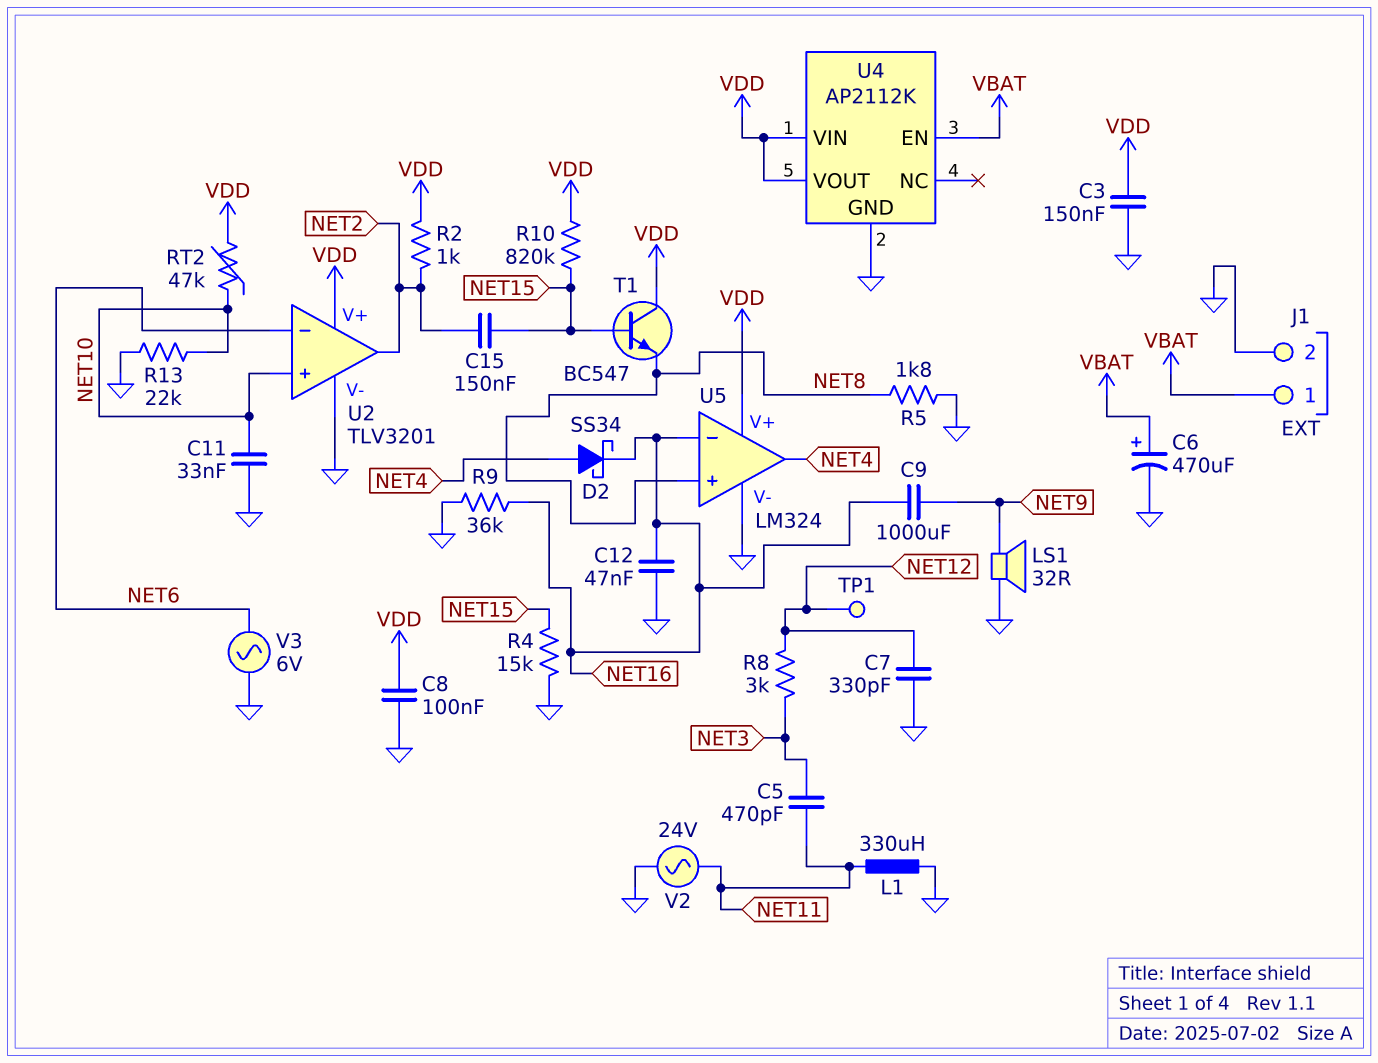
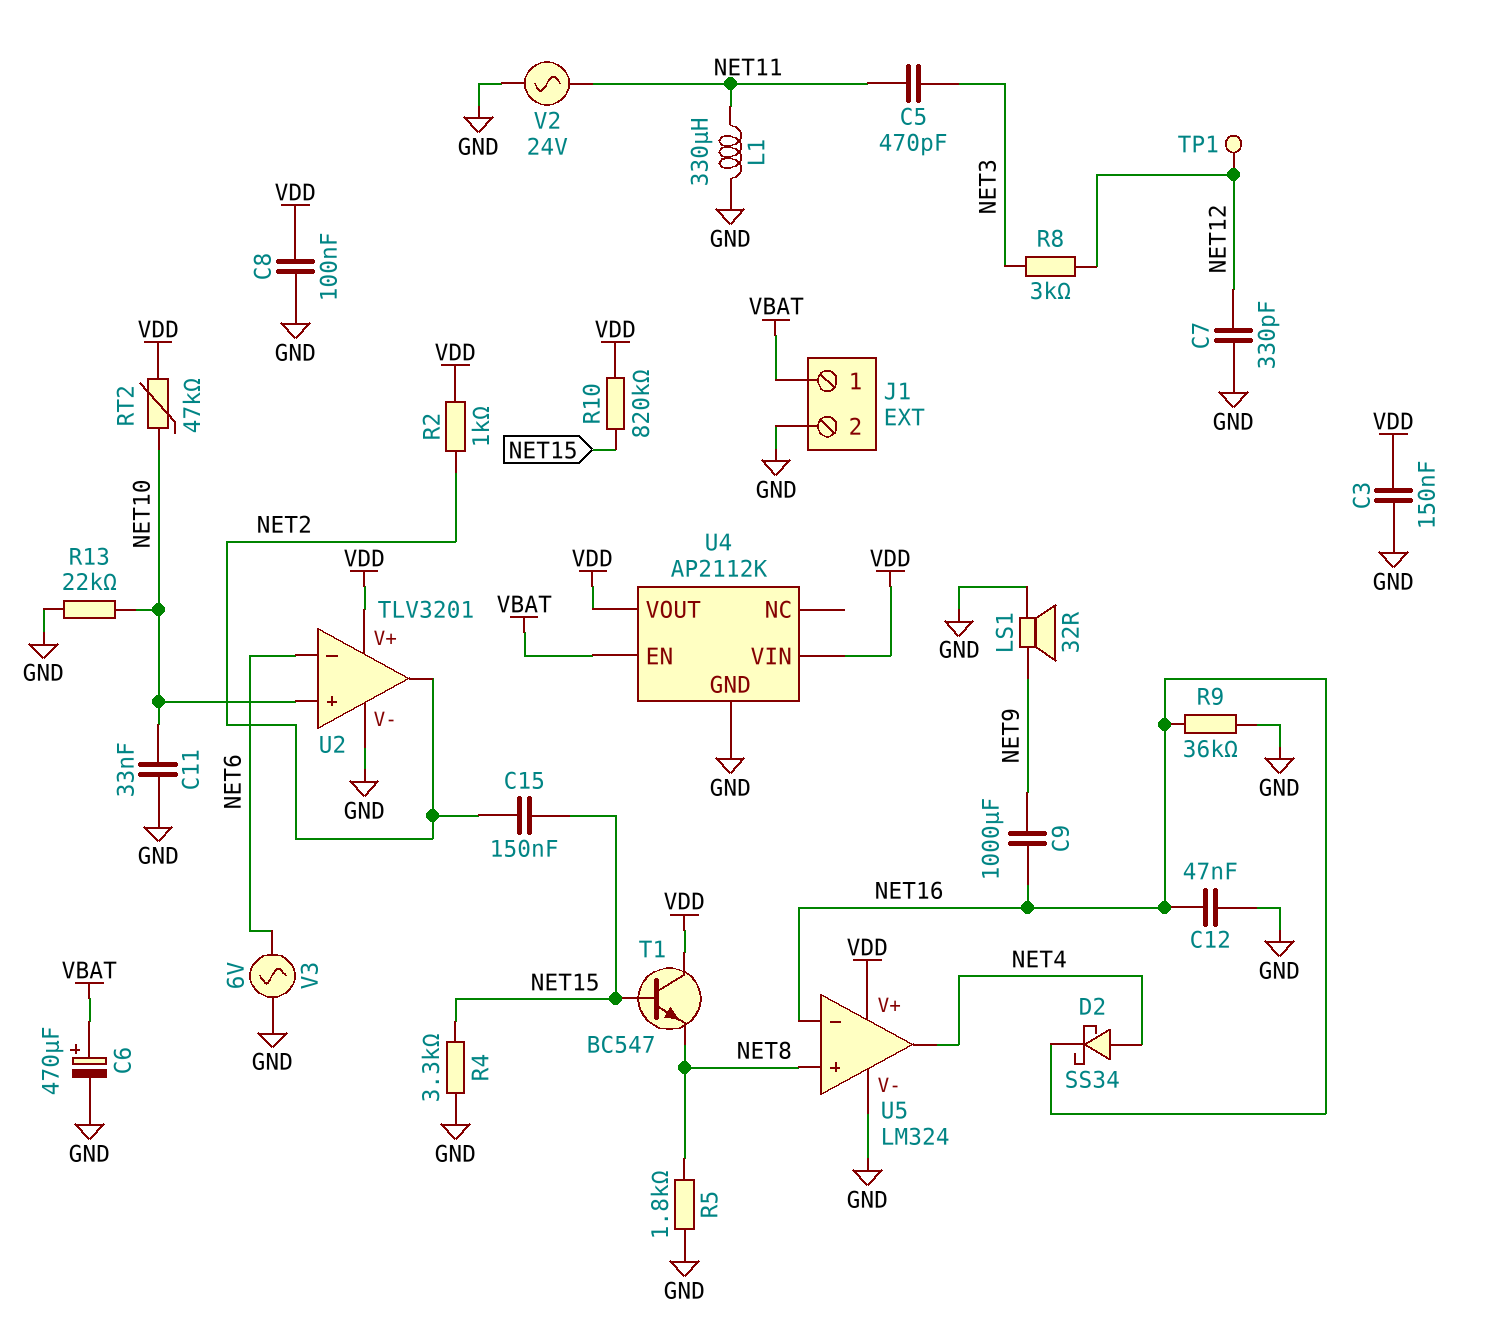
R4: 15k (GND, NET15) -> 3.3k (GND, NET15)

